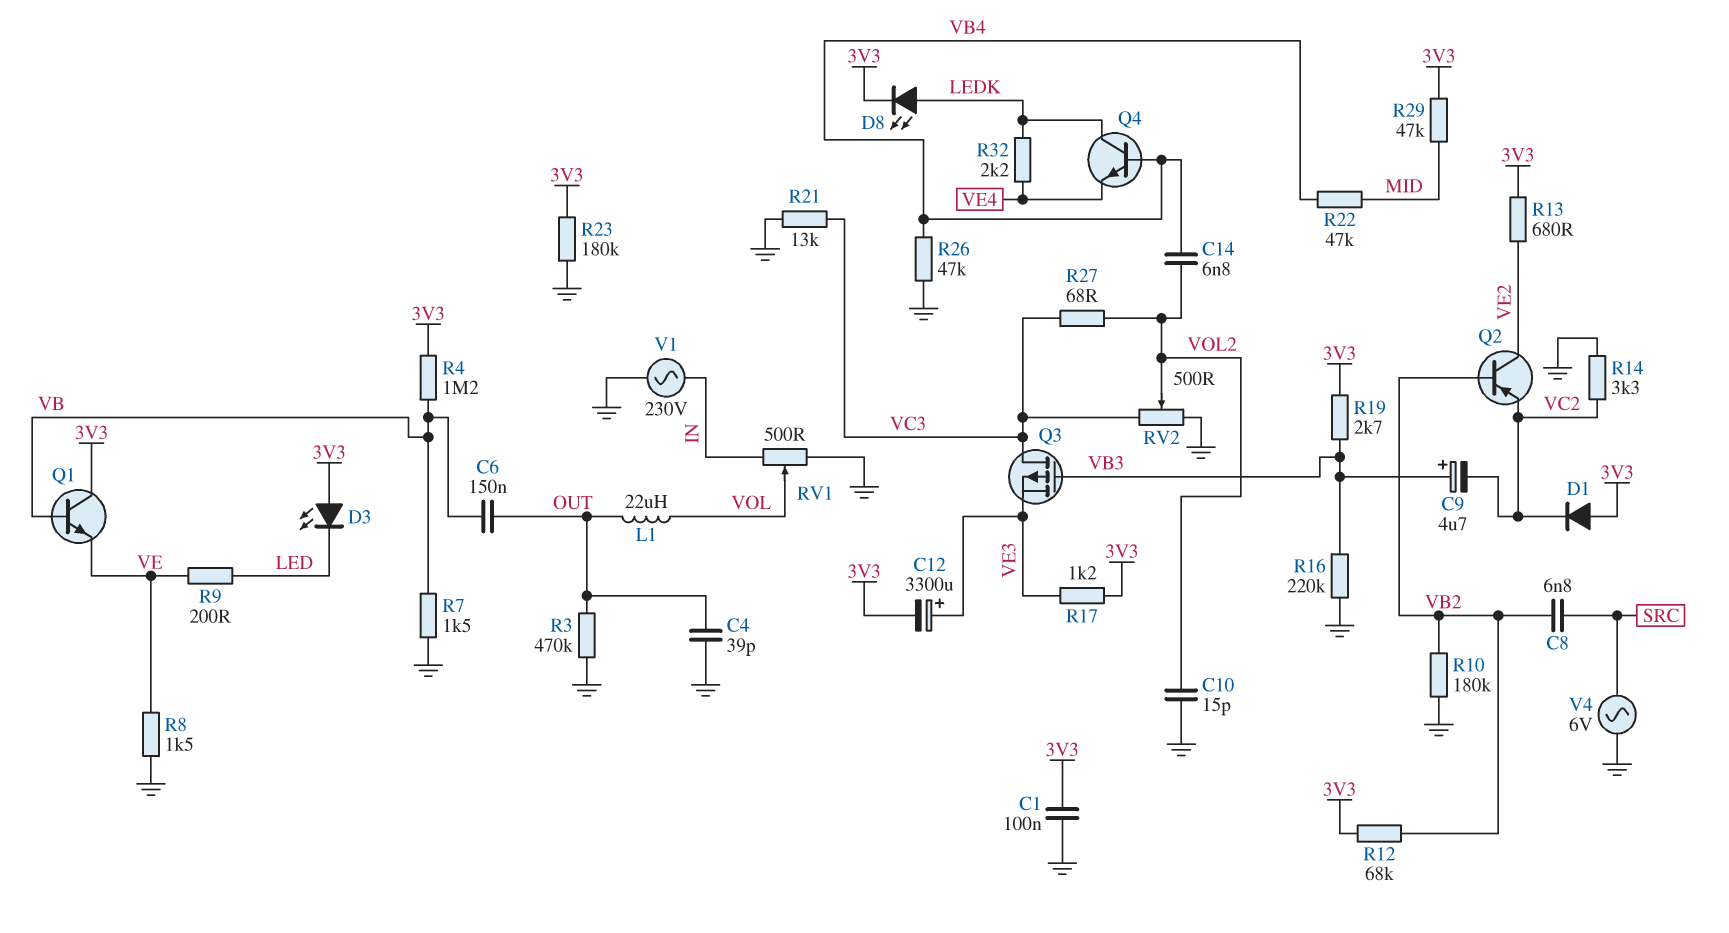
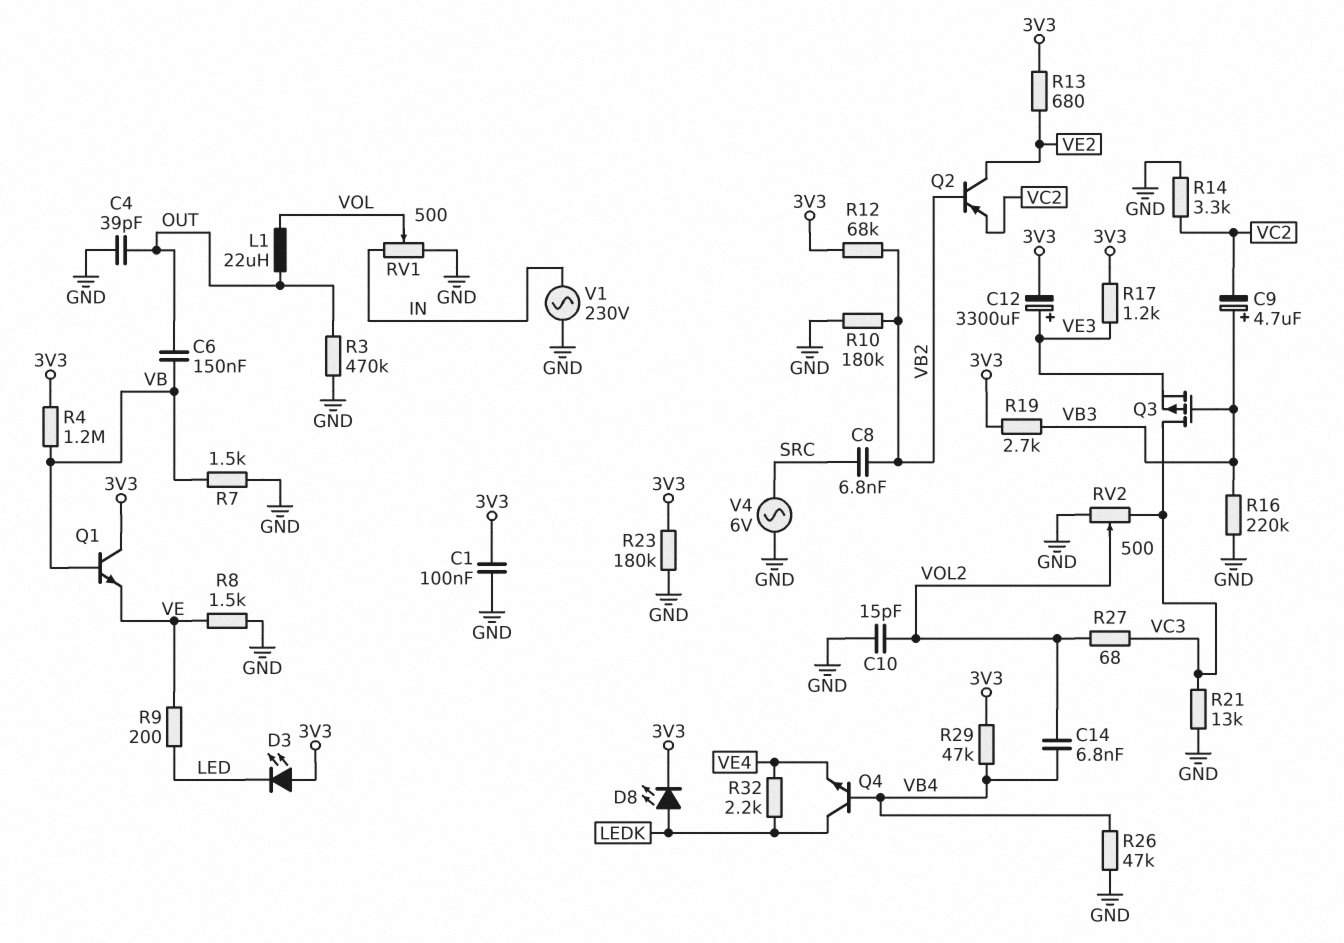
D1: diode (A 3V3, K VC2) -> none
R22: 47k (MID, VB4) -> none
R29: 47k (3V3, MID) -> 47k (3V3, VB4)

